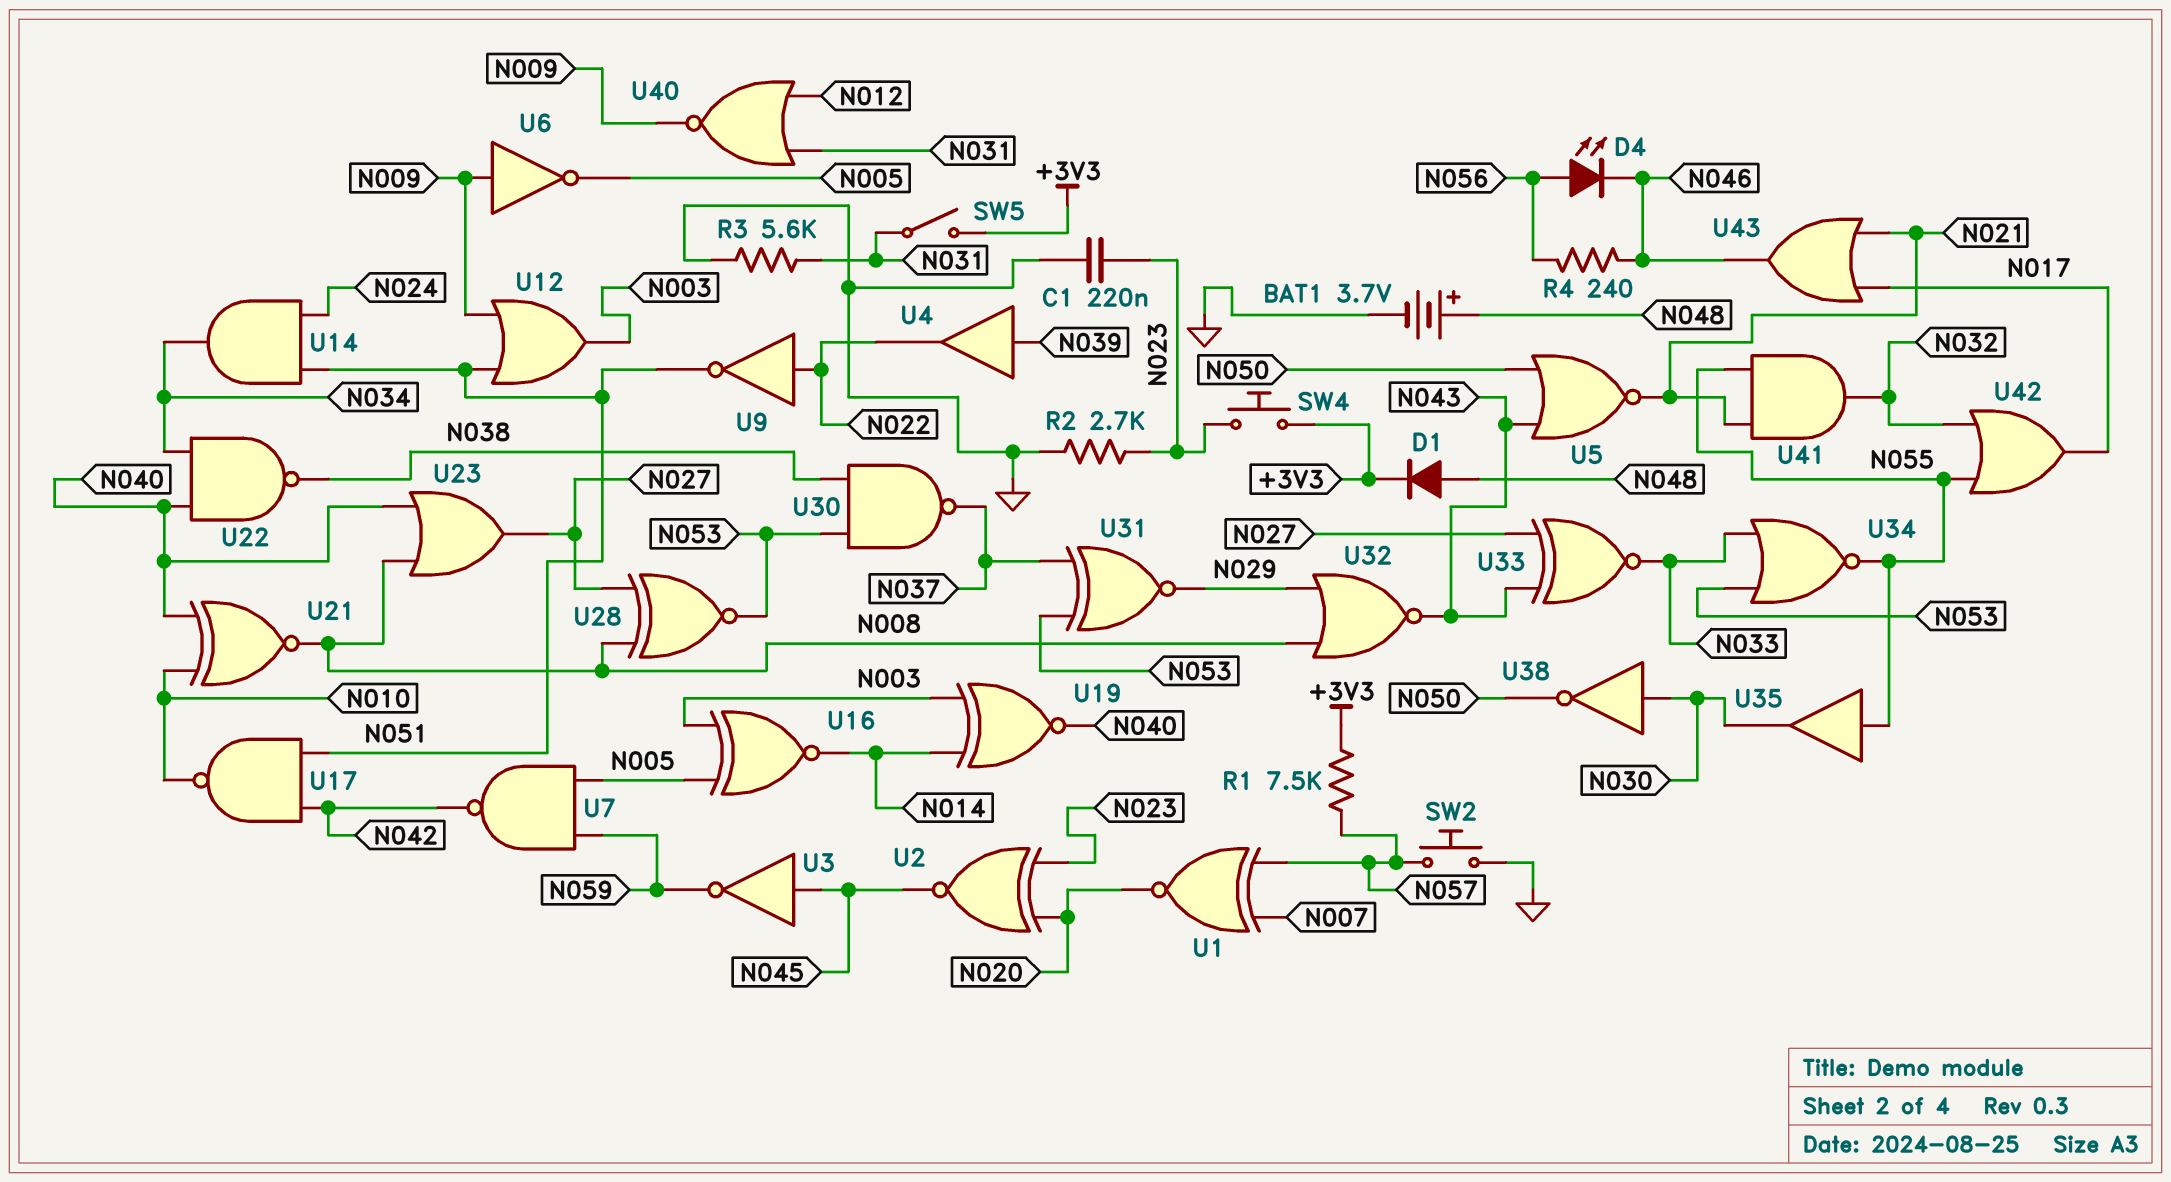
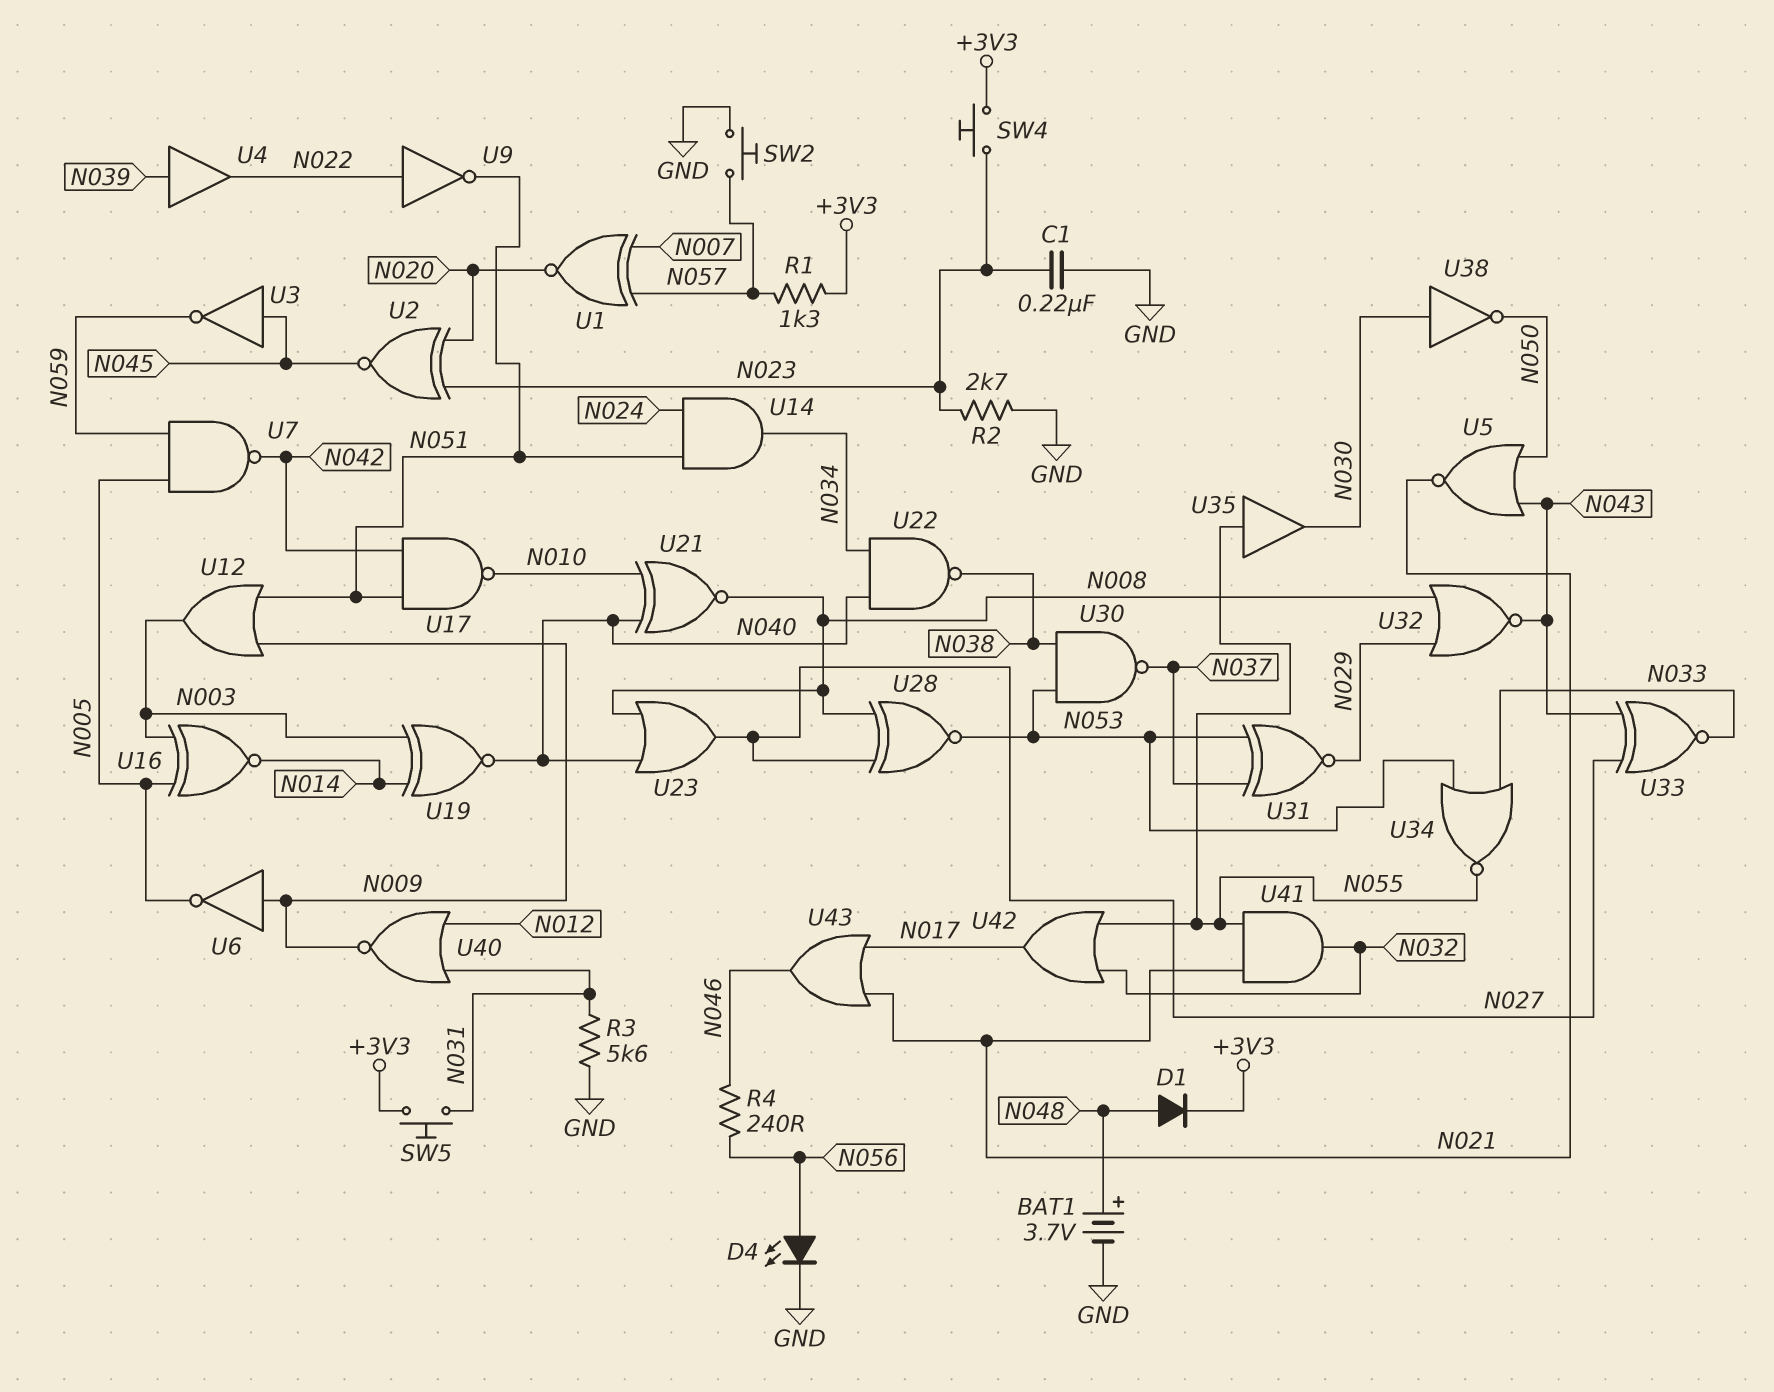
D4: LED (A N056, K N046) -> LED (A N056, K GND)
R1: 7.5k (+3V3, N057) -> 1.3k (+3V3, N057)
SW5: switch (+3V3, N031) -> button (+3V3, N031)

